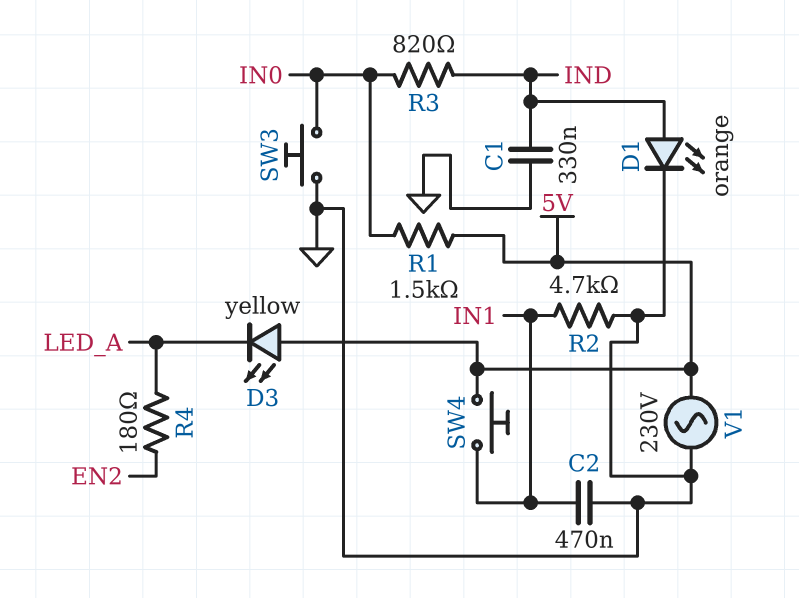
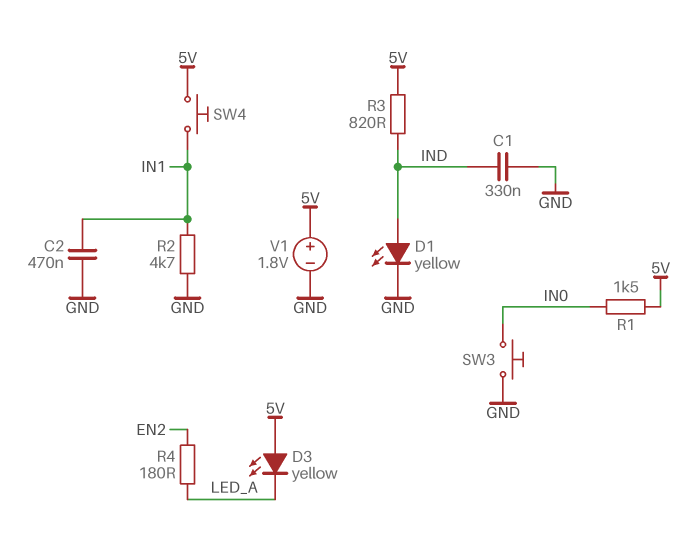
D1: LED orange (A IND, K GND) -> LED yellow (A IND, K GND)
R3: 820 (IN0, IND) -> 820 (5V, IND)
V1: AC 230V (5V, GND) -> 1.8V (plus 5V, minus GND)

